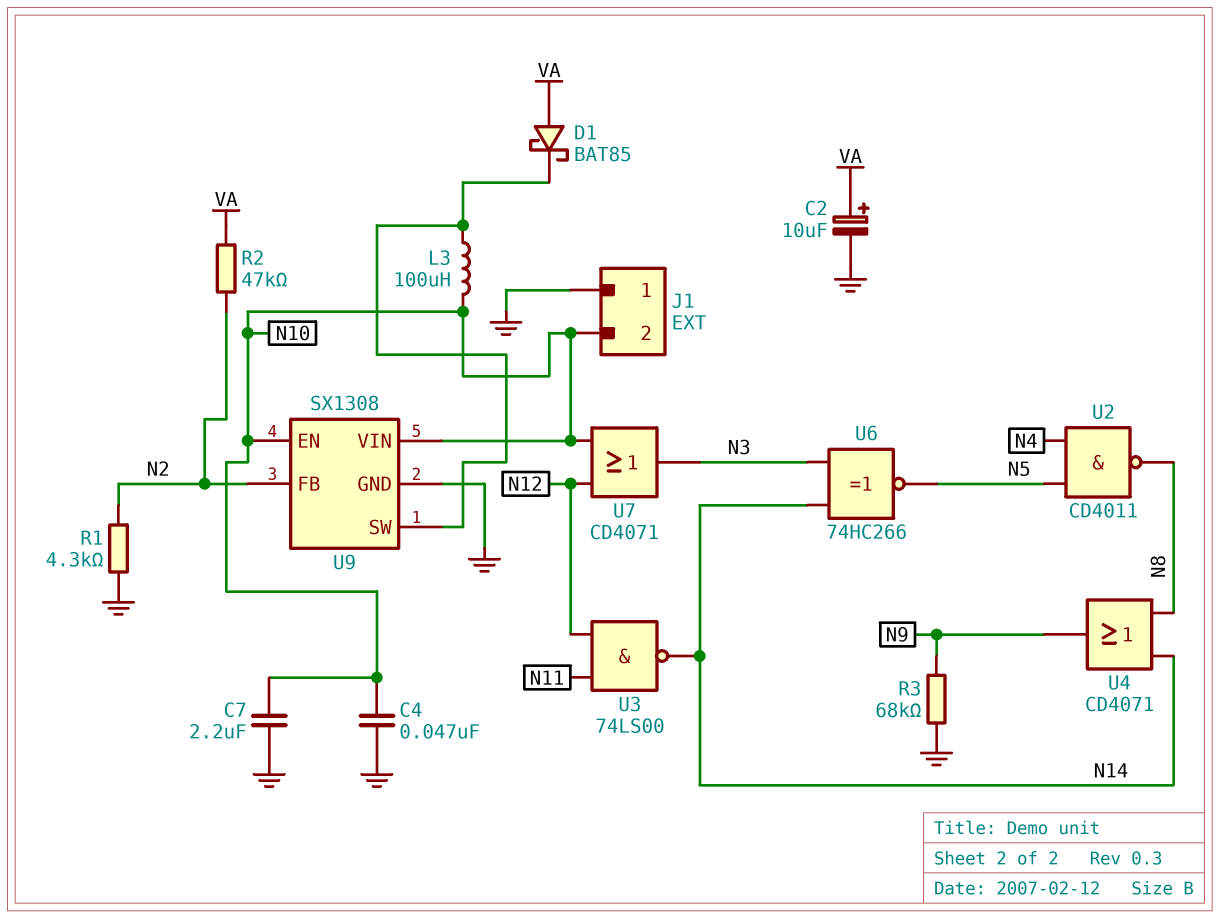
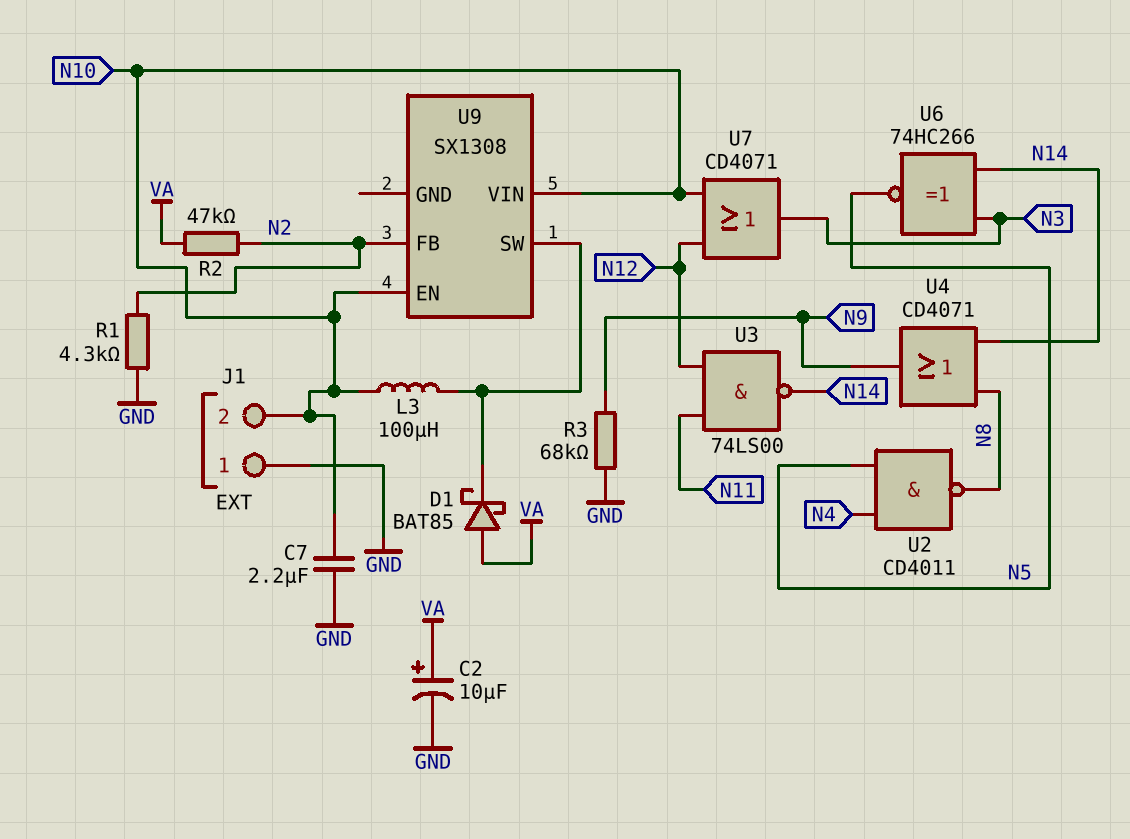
C4: 47nF (GND, N10) -> none
U9 pin GND: GND -> none

